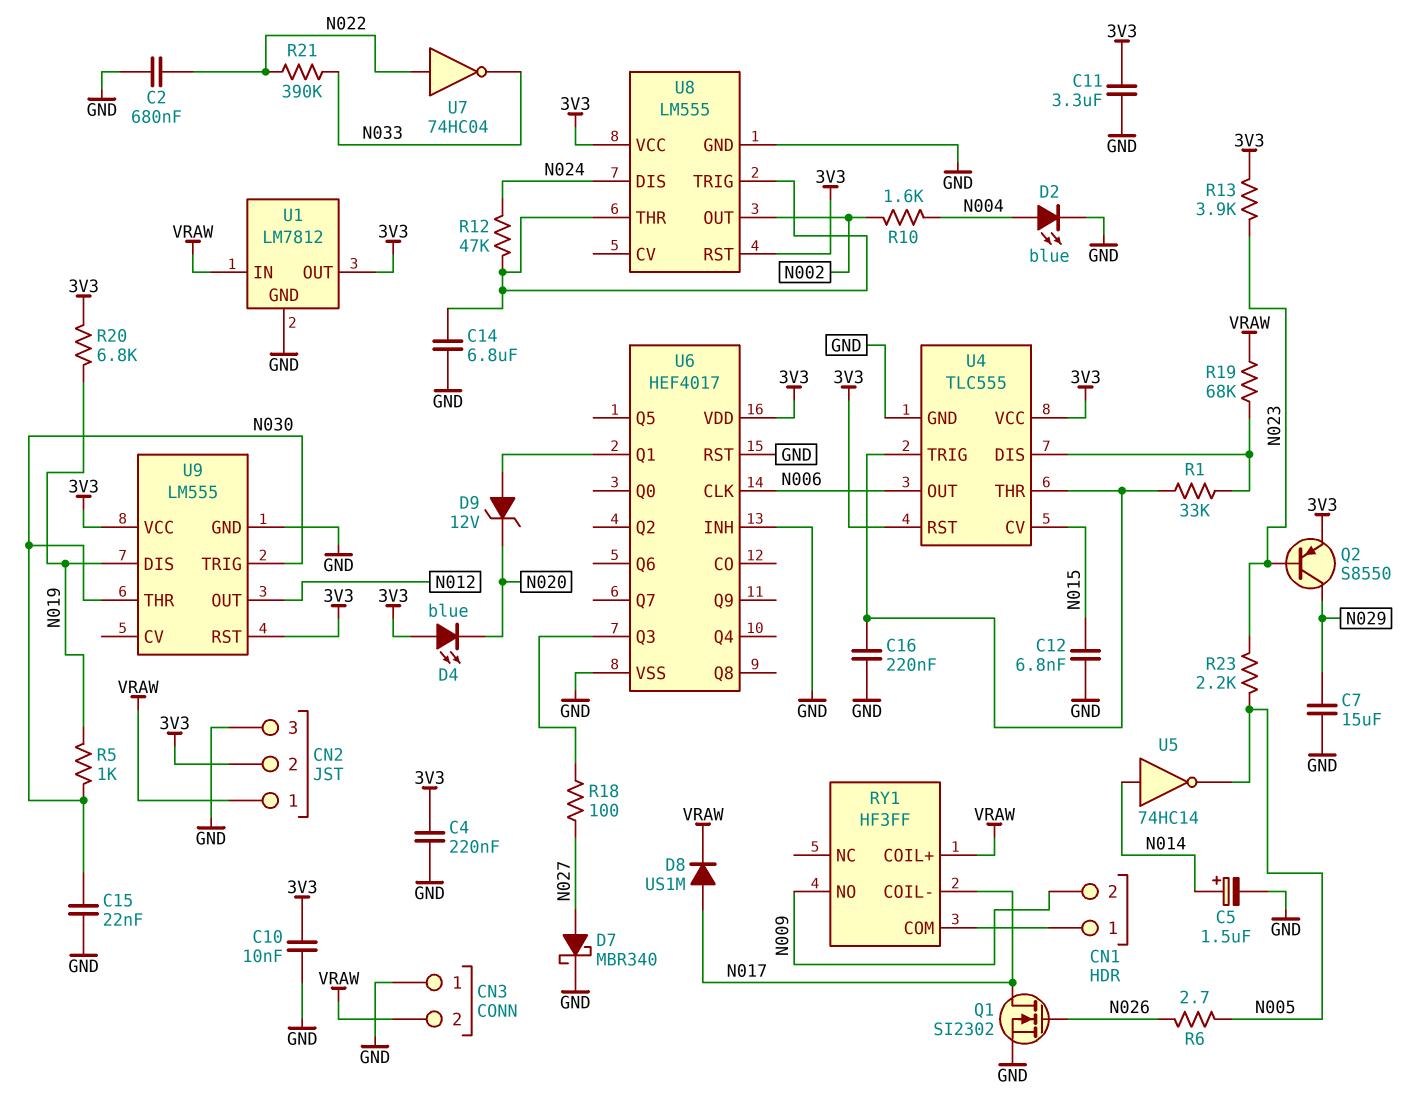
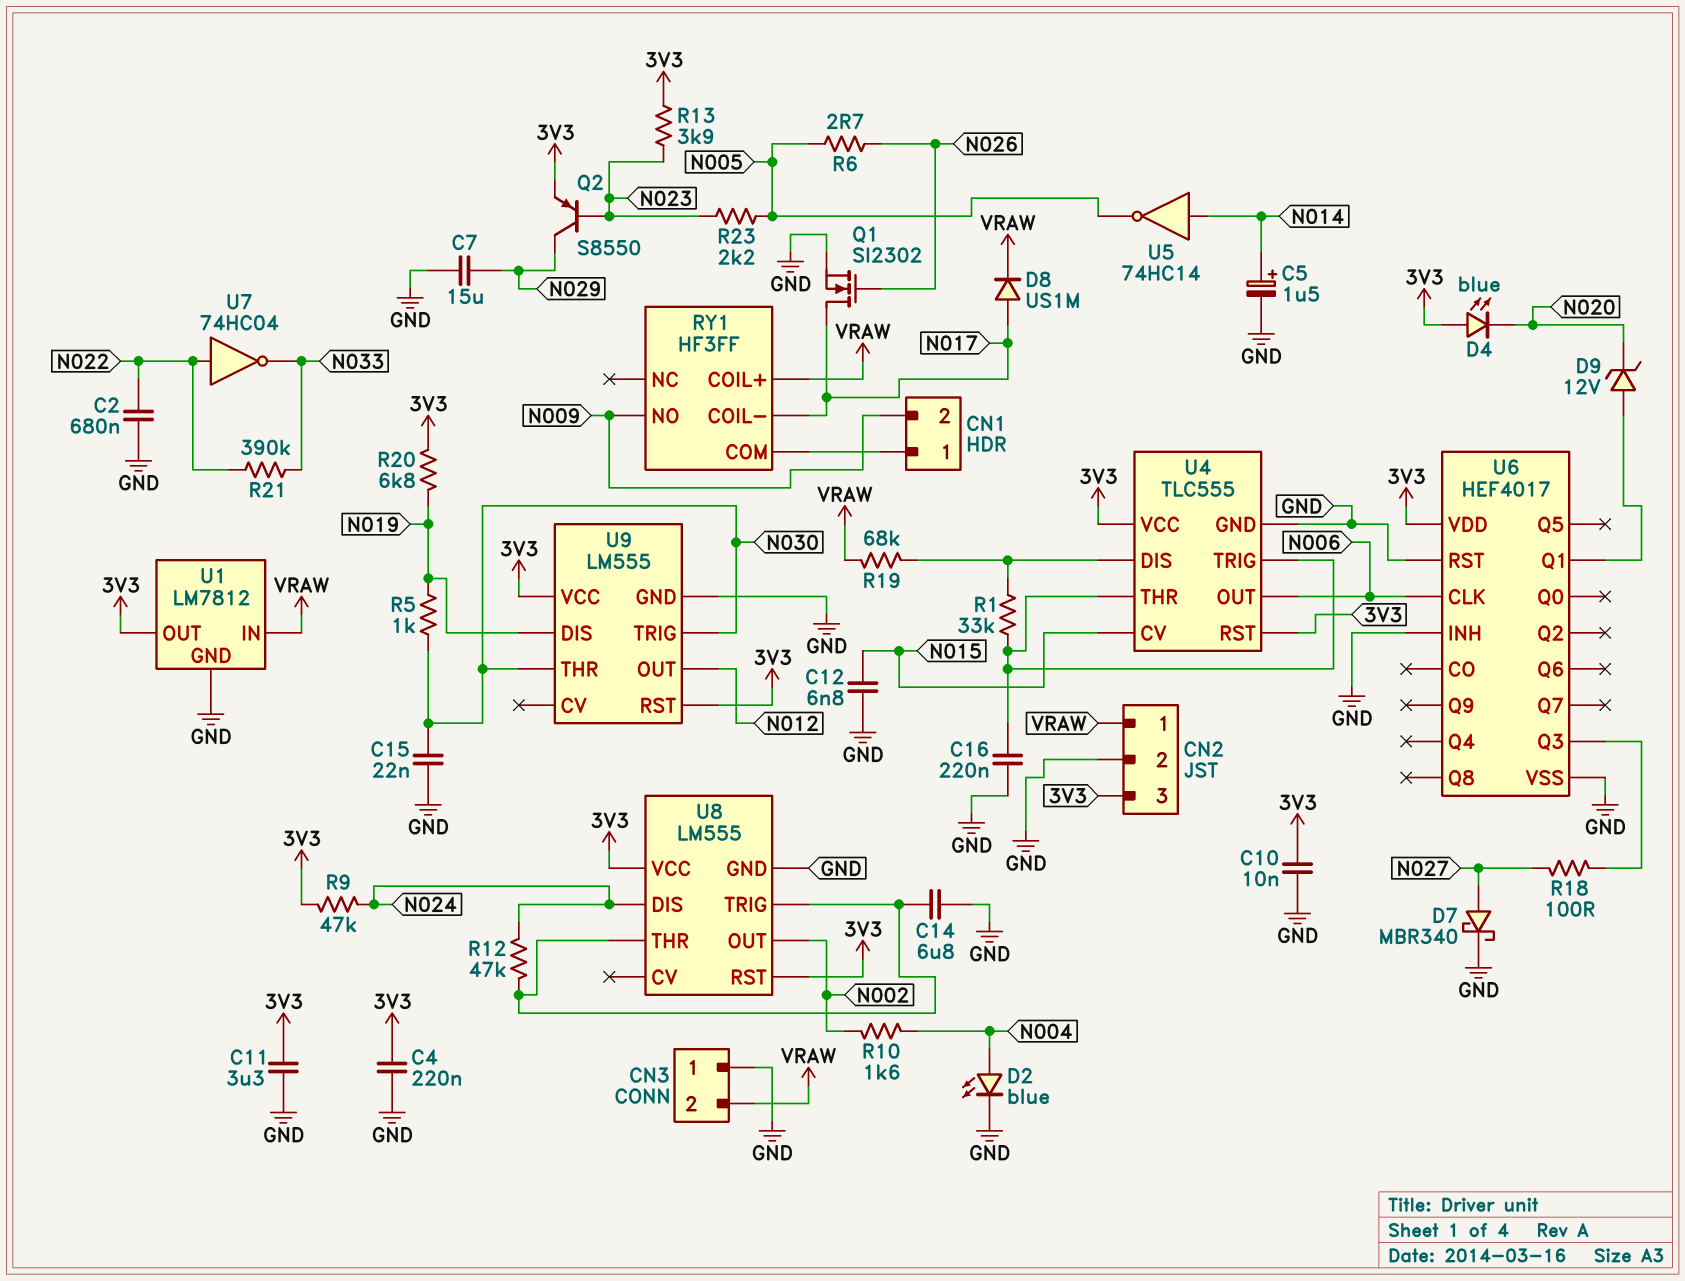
CN2 pin 2: 3V3 -> GND
CN2 pin 3: GND -> 3V3
R9: none -> 47k (3V3, N024)

